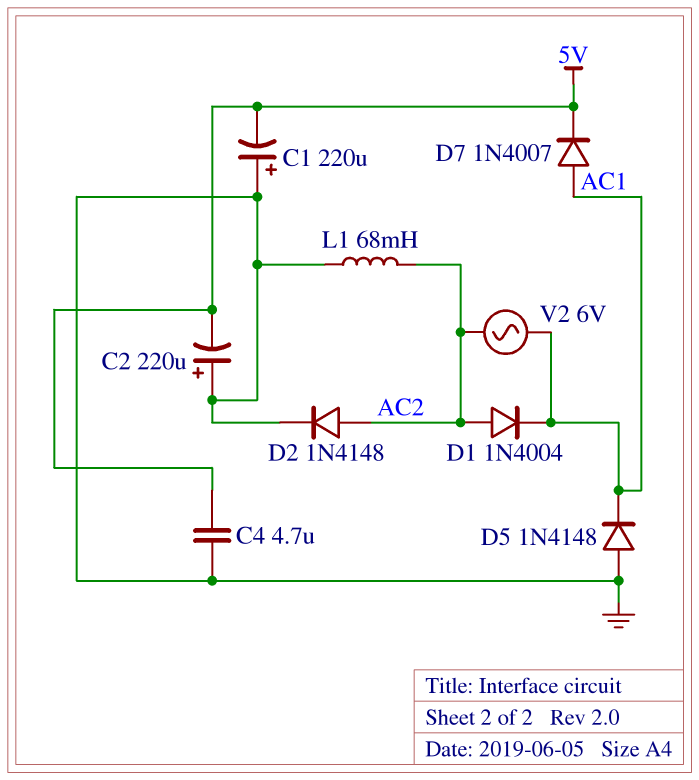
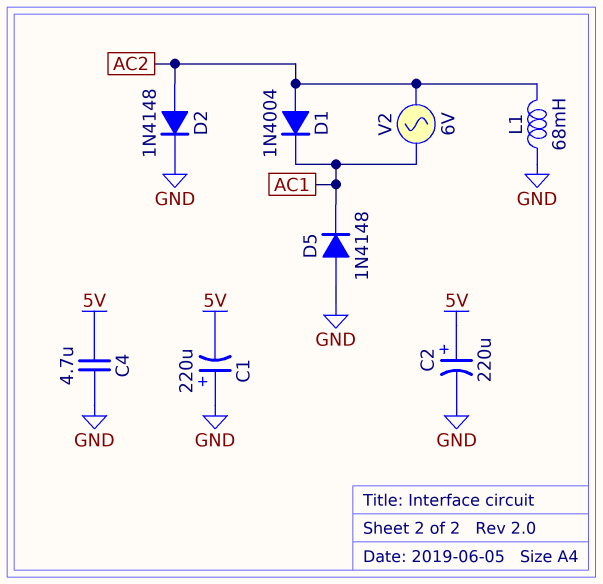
C2: 220uF (plus GND, minus 5V) -> 220uF (plus 5V, minus GND)
D7: diode 1N4007 (A AC1, K 5V) -> none

